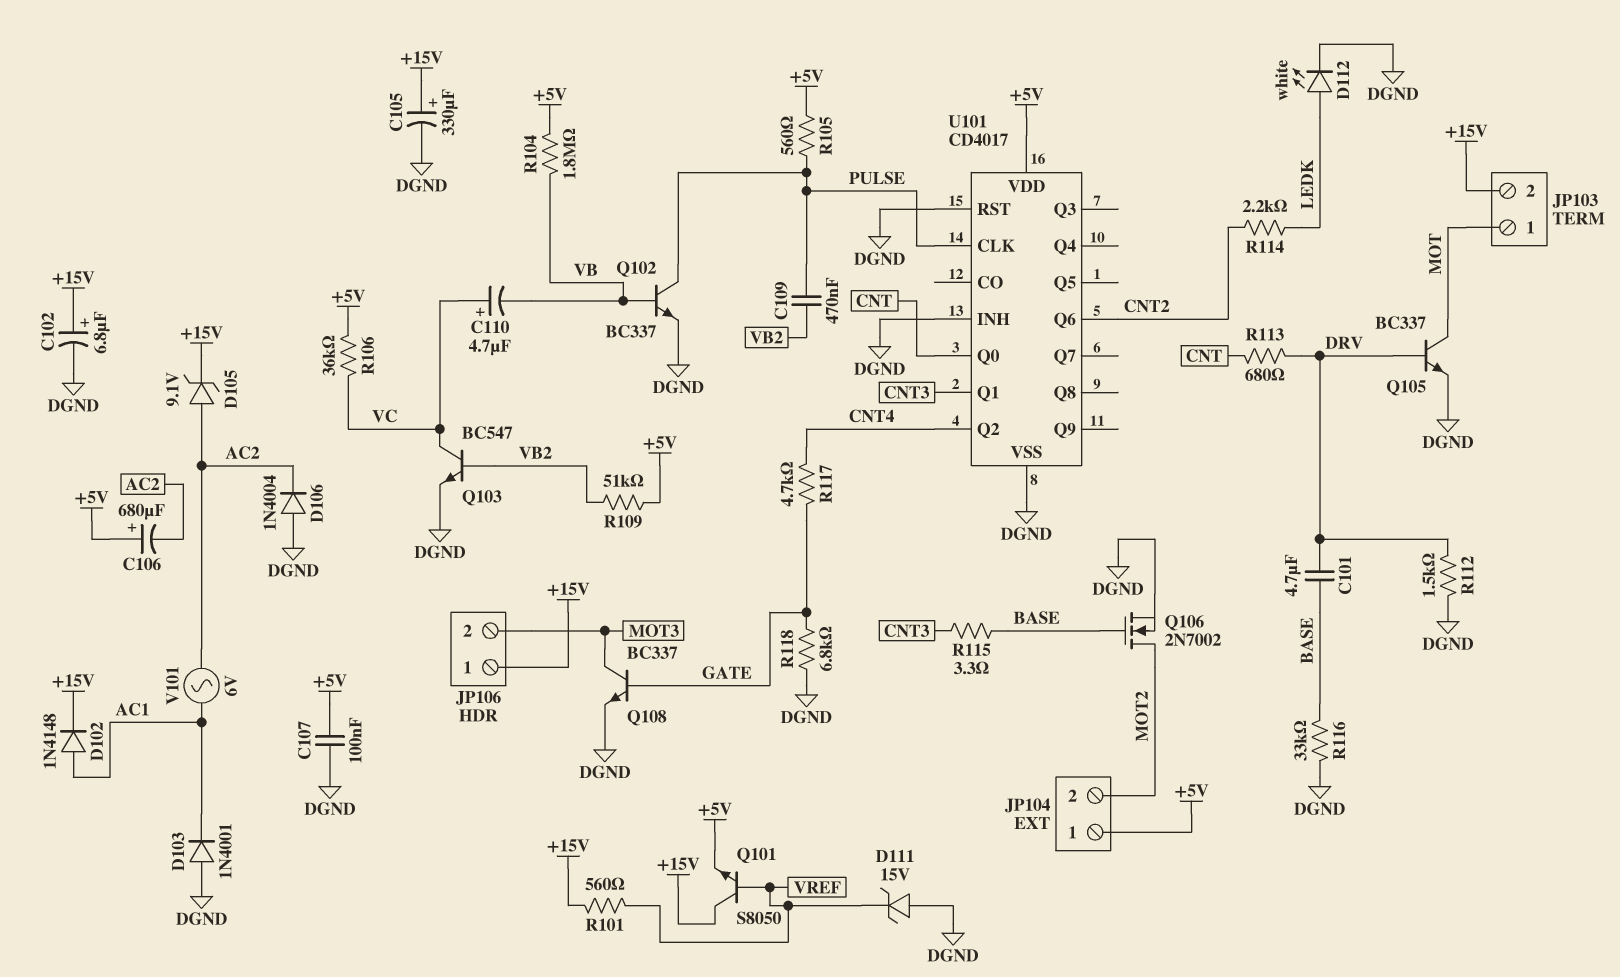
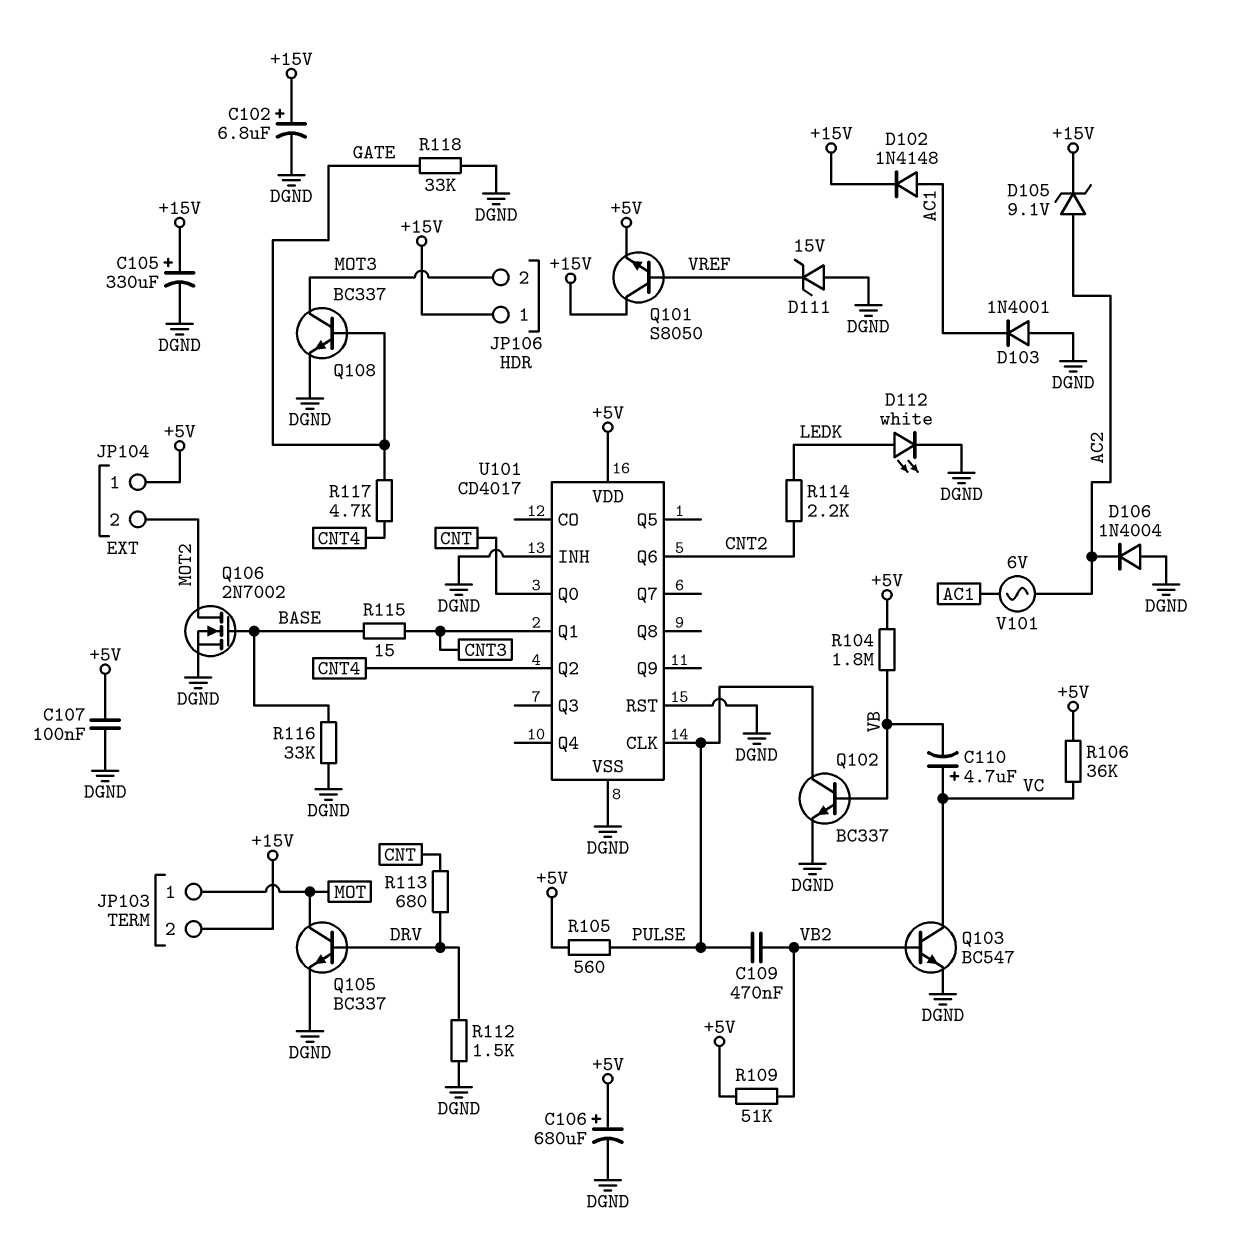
C101: 4.7uF (BASE, DRV) -> none
C106: 680uF (plus +5V, minus AC2) -> 680uF (plus +5V, minus DGND)
R101: 560 (+15V, VREF) -> none
R115: 3.3 (BASE, CNT3) -> 15 (BASE, CNT3)
R118: 6.8k (DGND, GATE) -> 33k (DGND, GATE)

